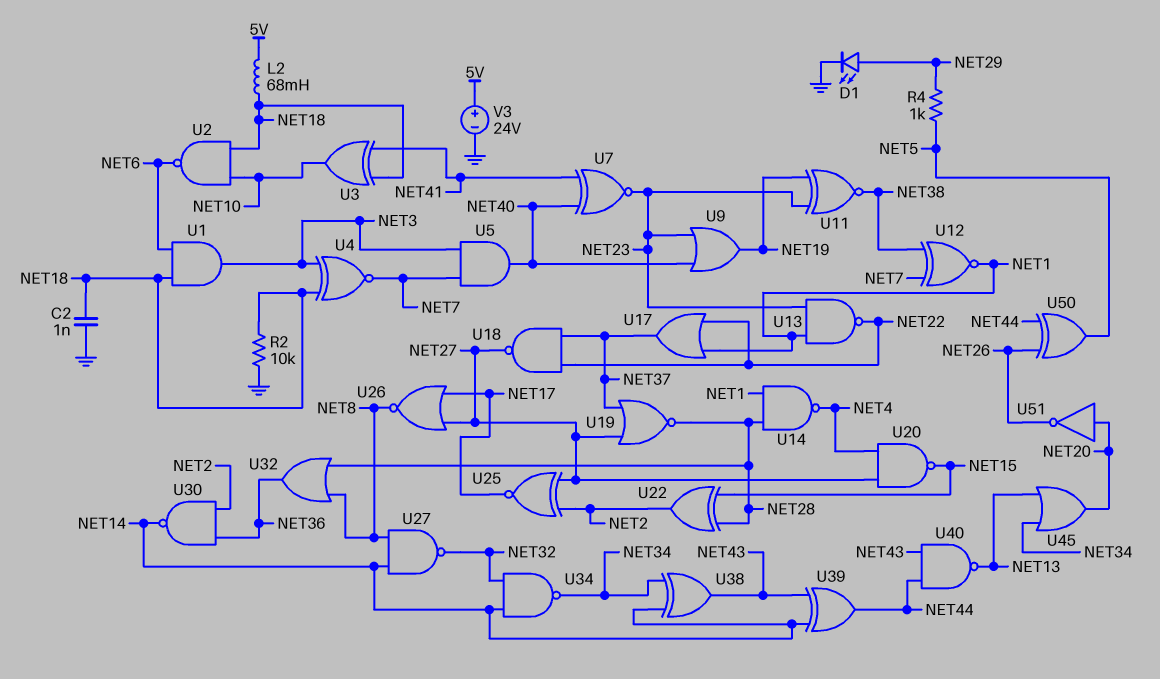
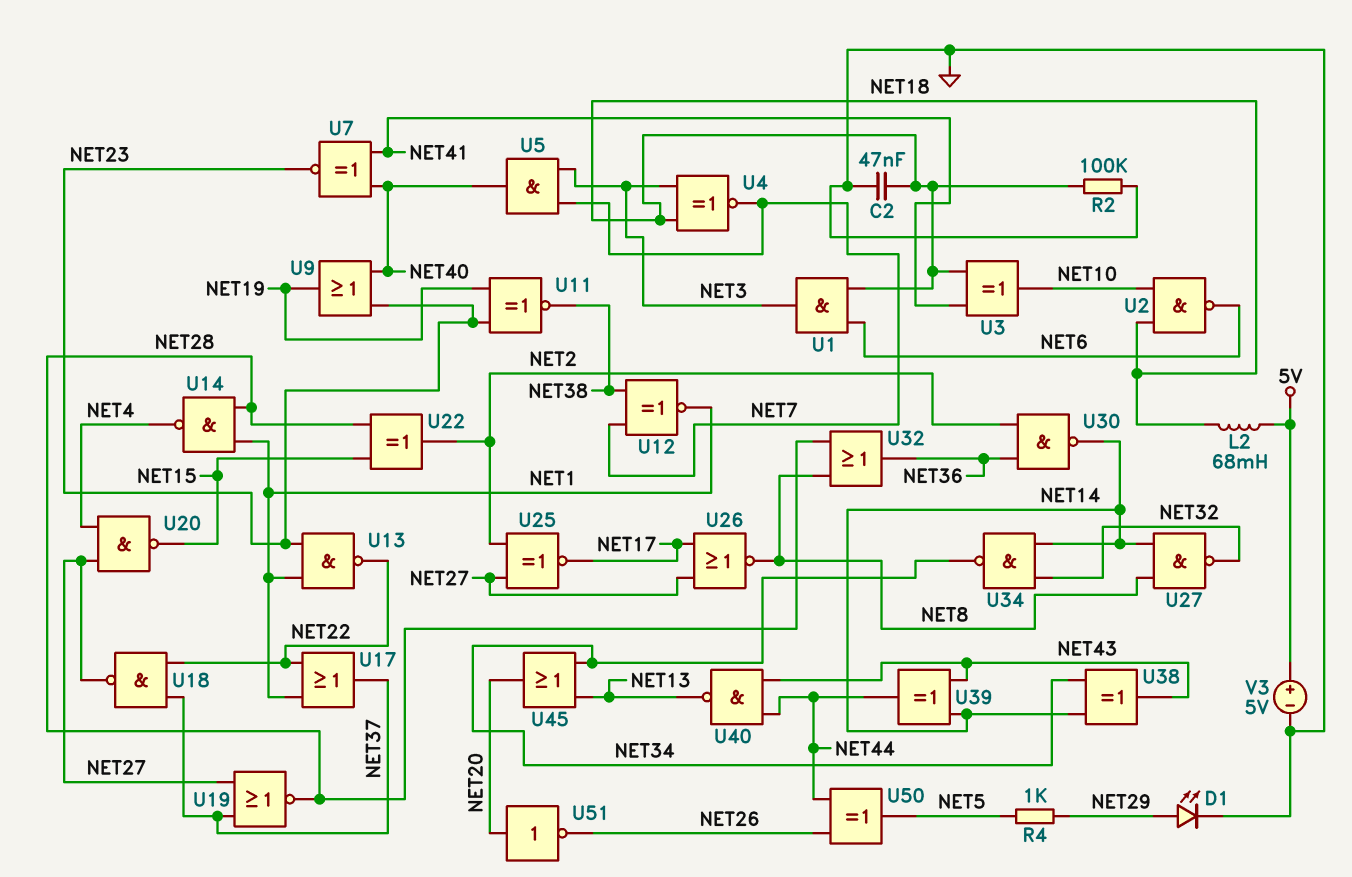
C2: 1nF (GND, NET18) -> 47nF (GND, NET18)
R2: 10k (GND, NET18) -> 100k (GND, NET18)
V3: 24V (plus 5V, minus GND) -> 5V (plus 5V, minus GND)

